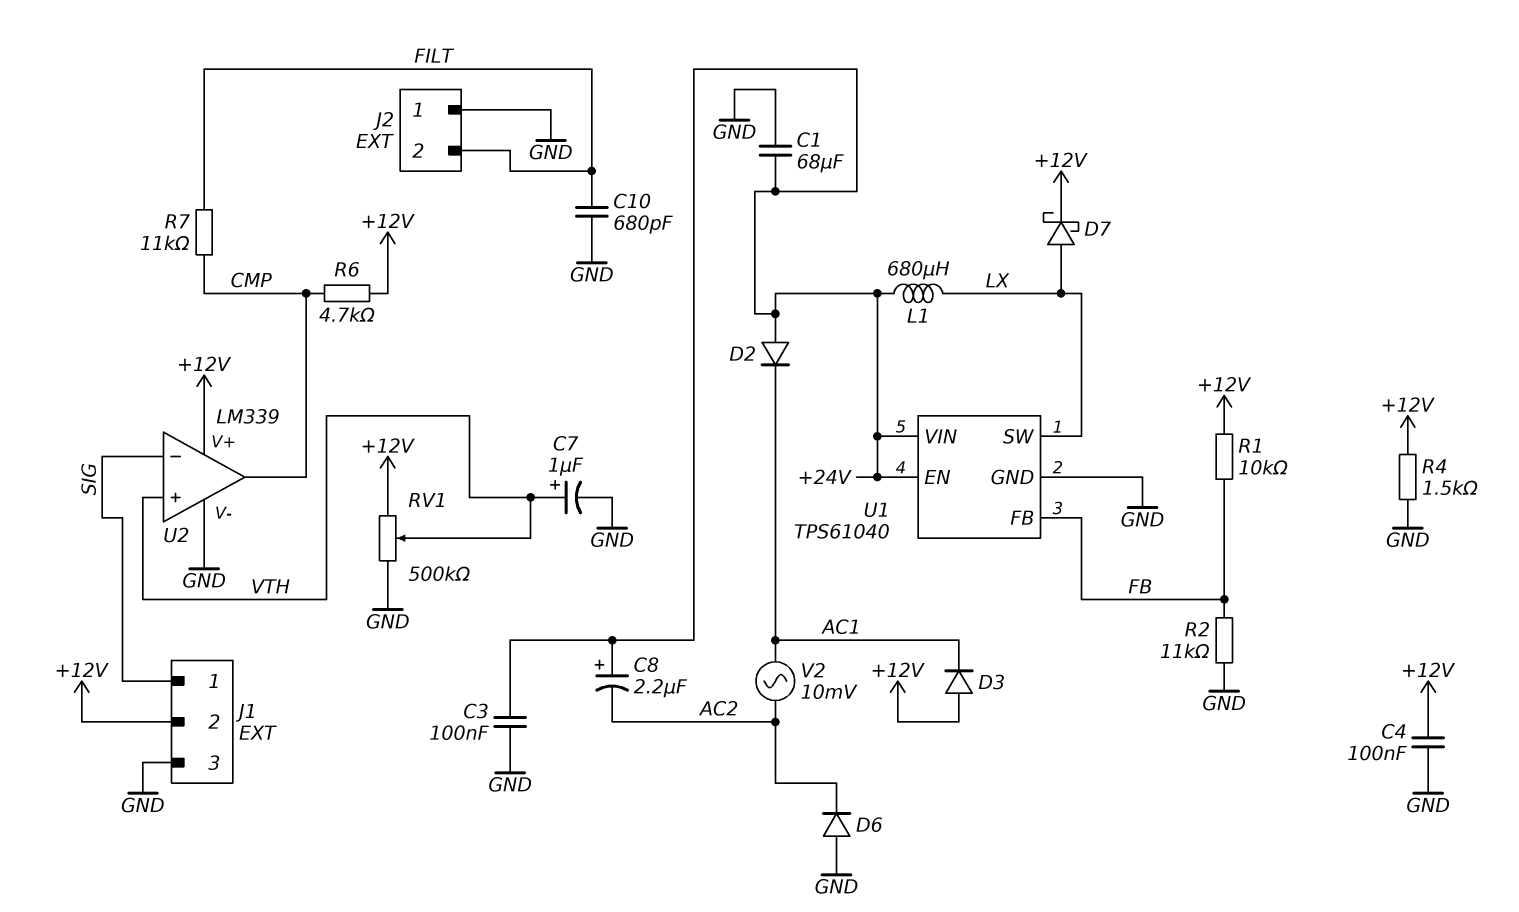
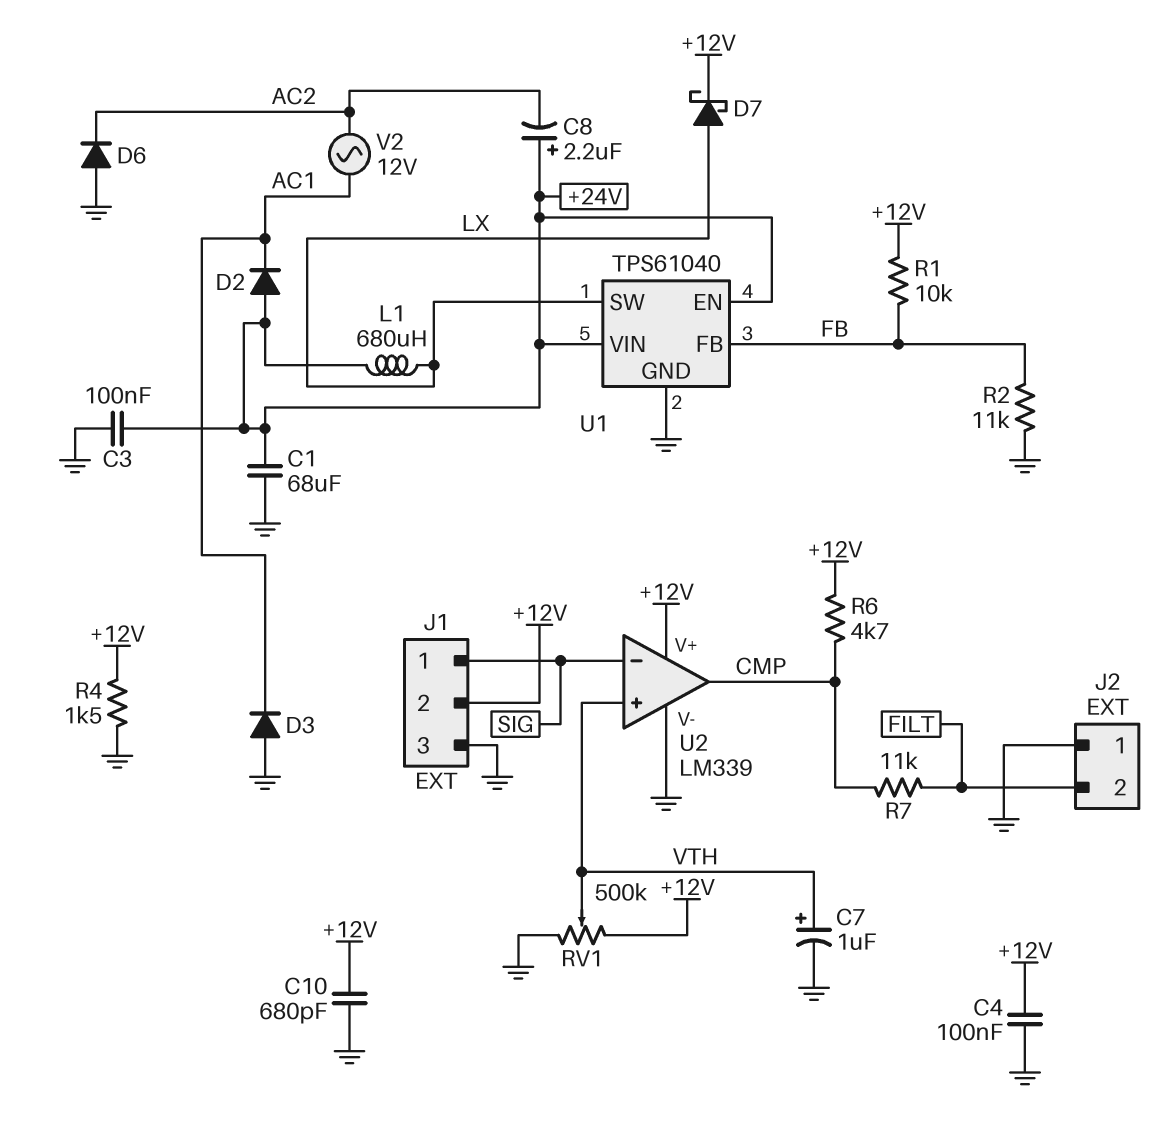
C10: 680pF (FILT, GND) -> 680pF (+12V, GND)
D3: diode (A +12V, K AC1) -> diode (A GND, K AC1)
V2: AC 10mV (AC1, AC2) -> AC 12V (AC1, AC2)

